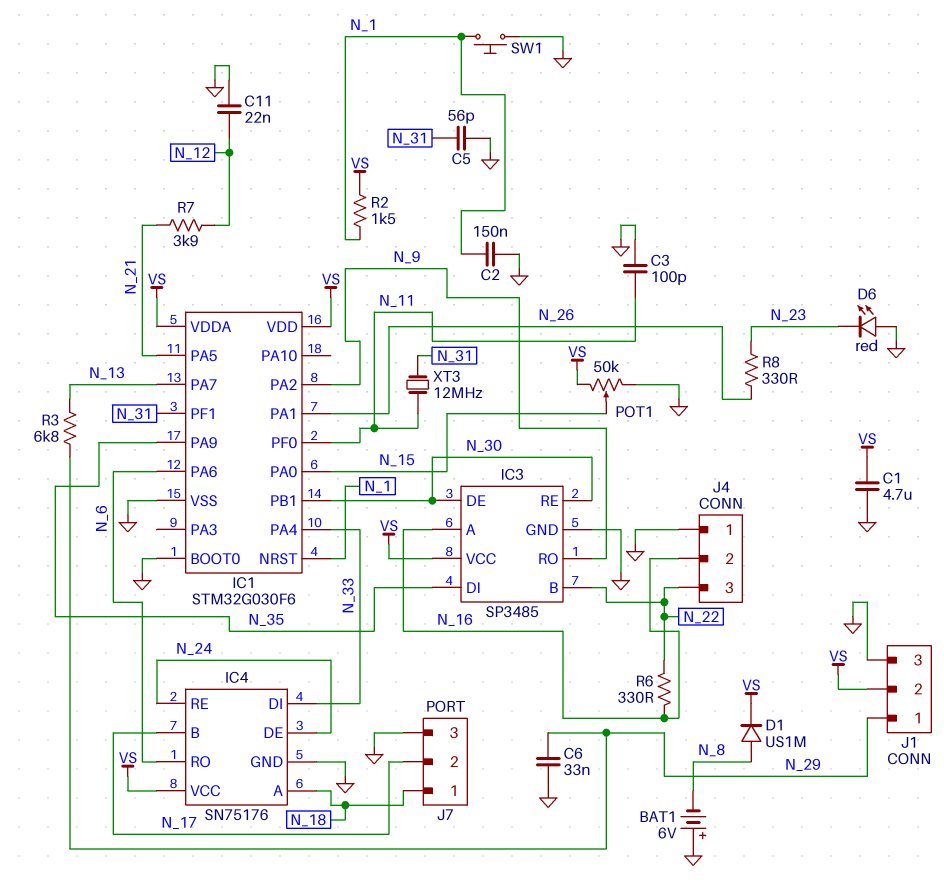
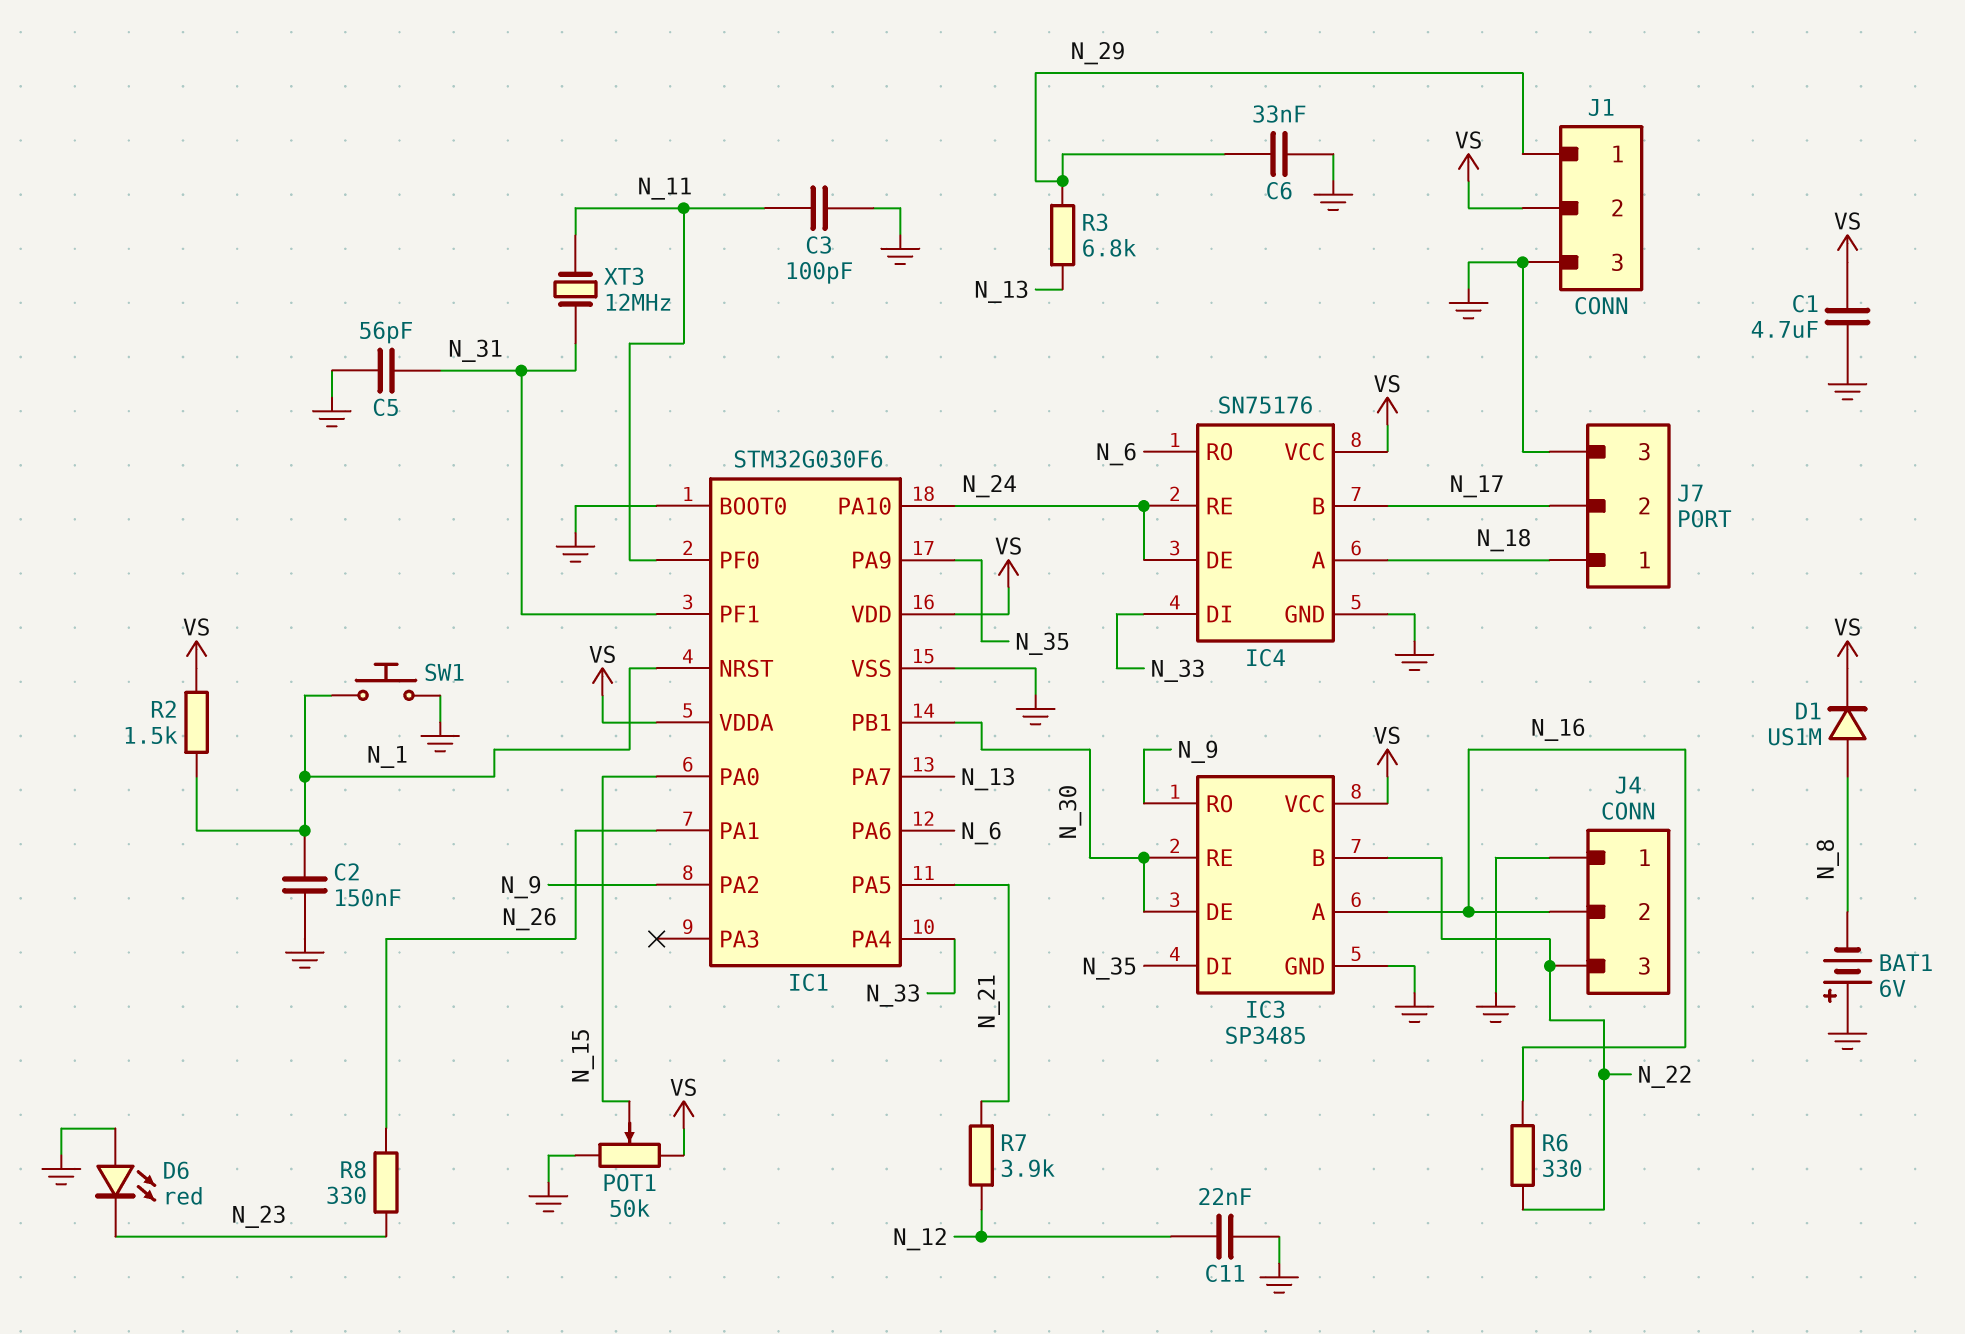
IC1 pin PA10: none -> N_24

